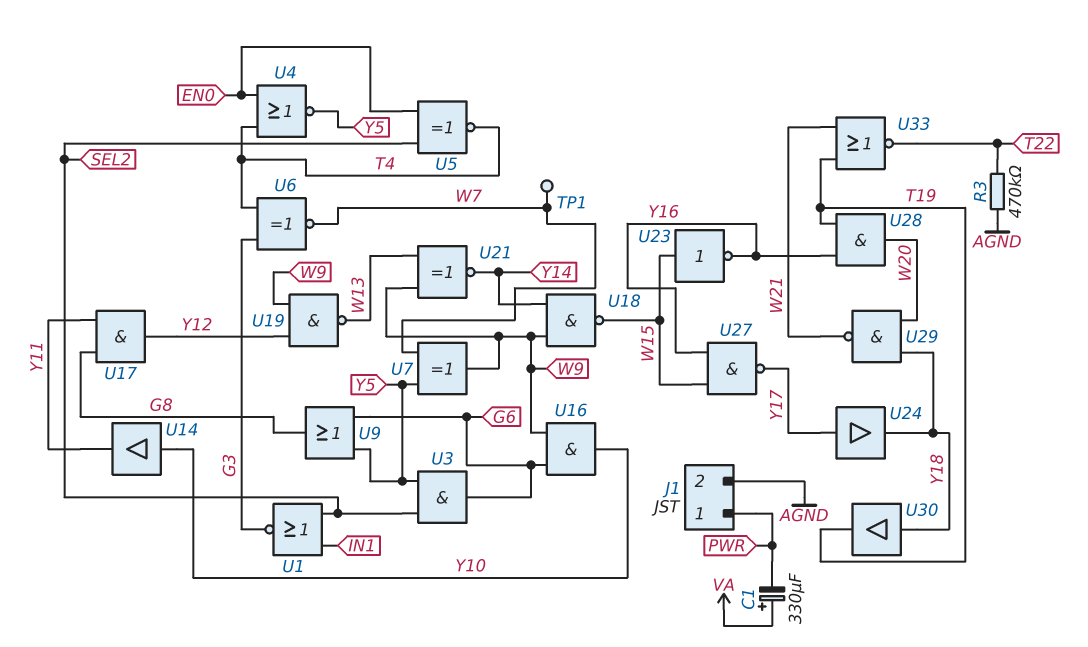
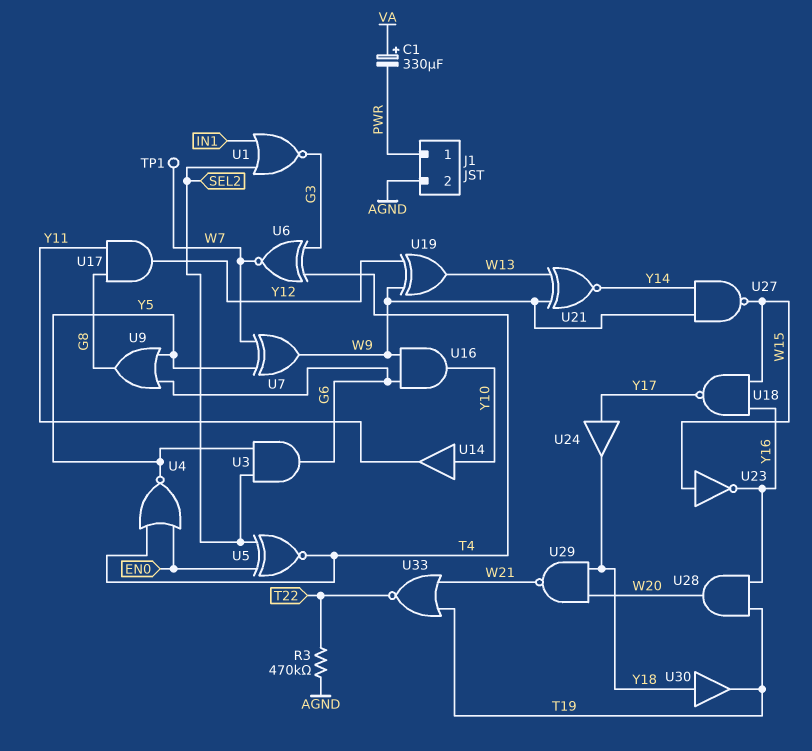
U18: NAND (in W9, in Y14, out W15) -> NAND (in W15, in Y16, out Y17)
U19: NAND (in W9, in Y12, out W13) -> XOR (in W9, in Y12, out W13)
U27: NAND (in W15, in Y16, out Y17) -> NAND (in W9, in Y14, out W15)

